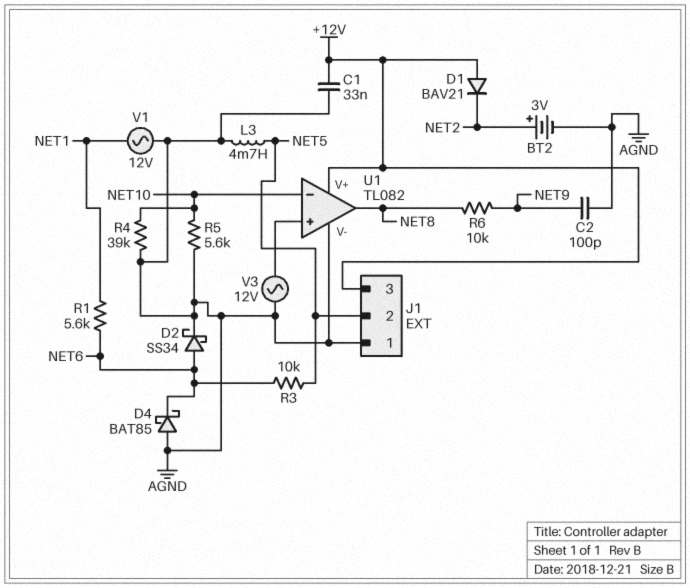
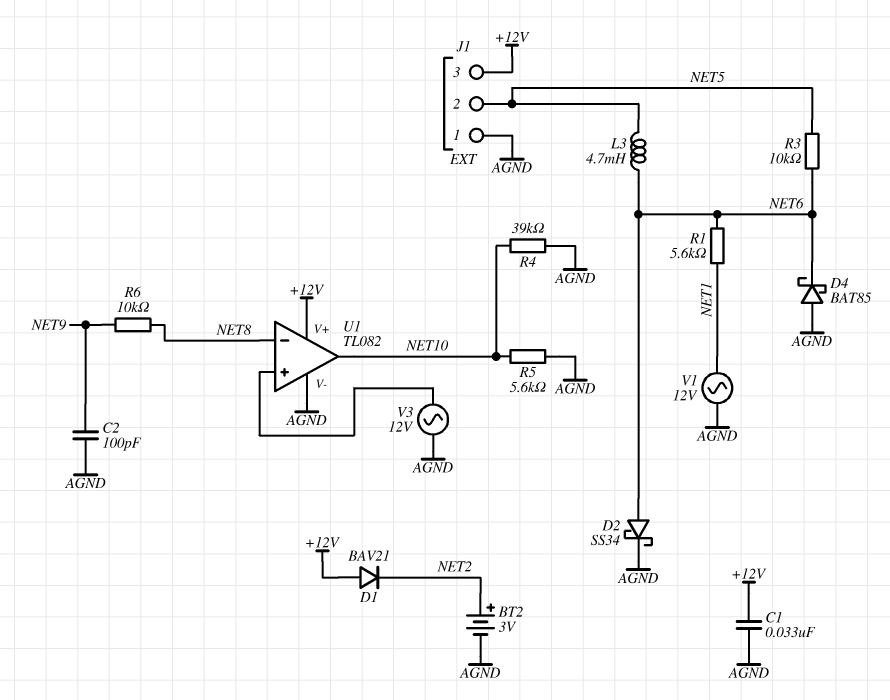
L3: 4.7mH (AGND, NET5) -> 4.7mH (NET5, NET6)
U1 pin in-: NET10 -> NET8
U1 pin out: NET8 -> NET10

